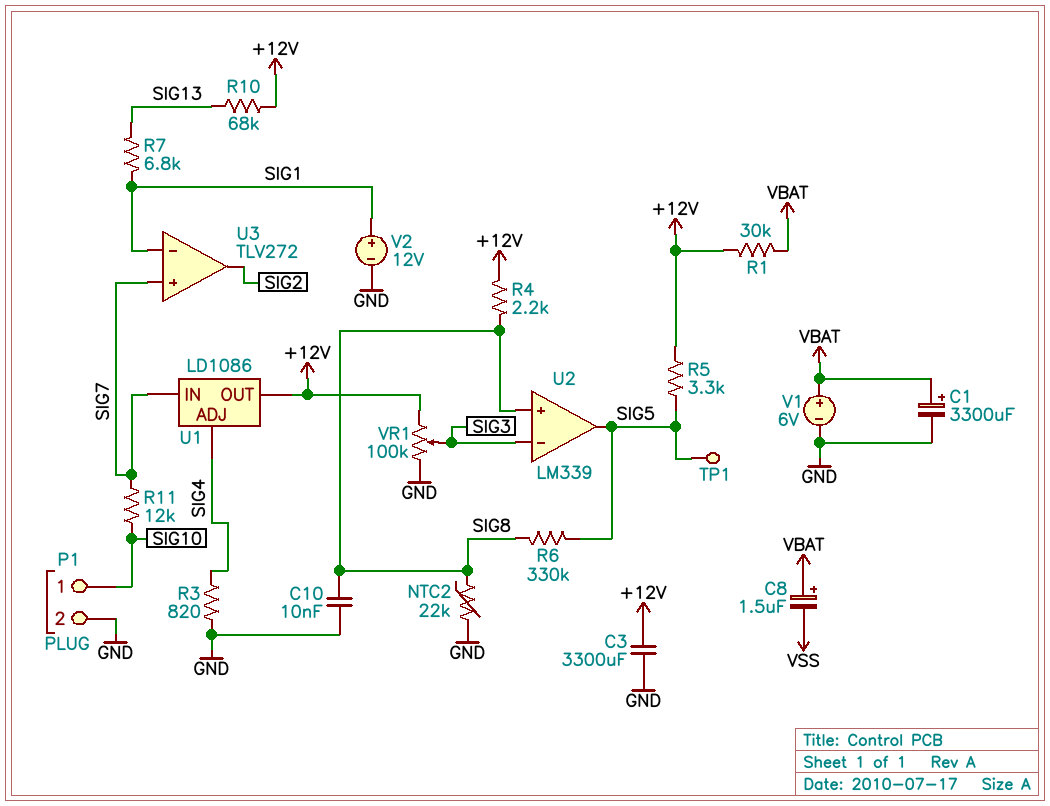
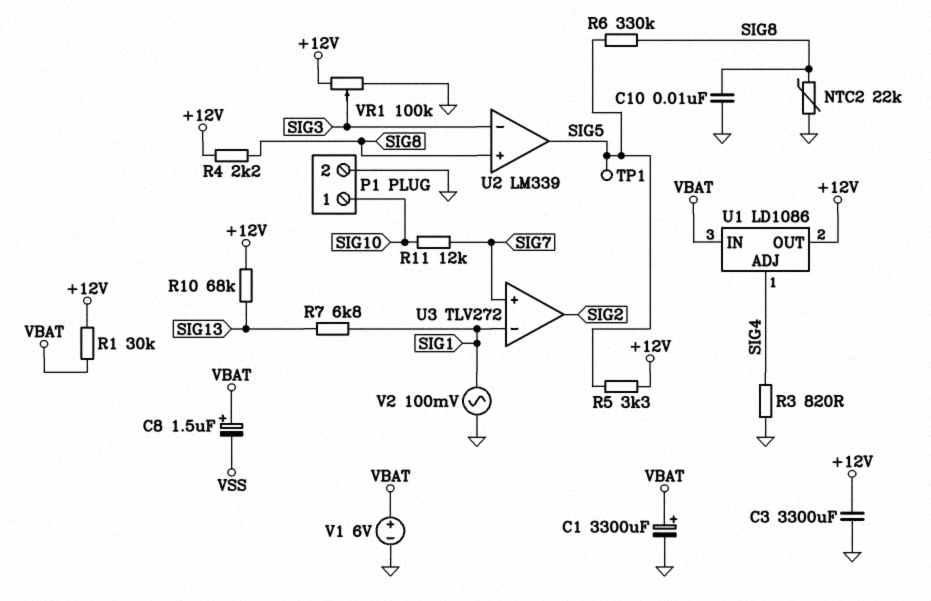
U1 pin IN: SIG7 -> VBAT
V2: 12V (plus SIG1, minus GND) -> AC 100mV (GND, SIG1)

